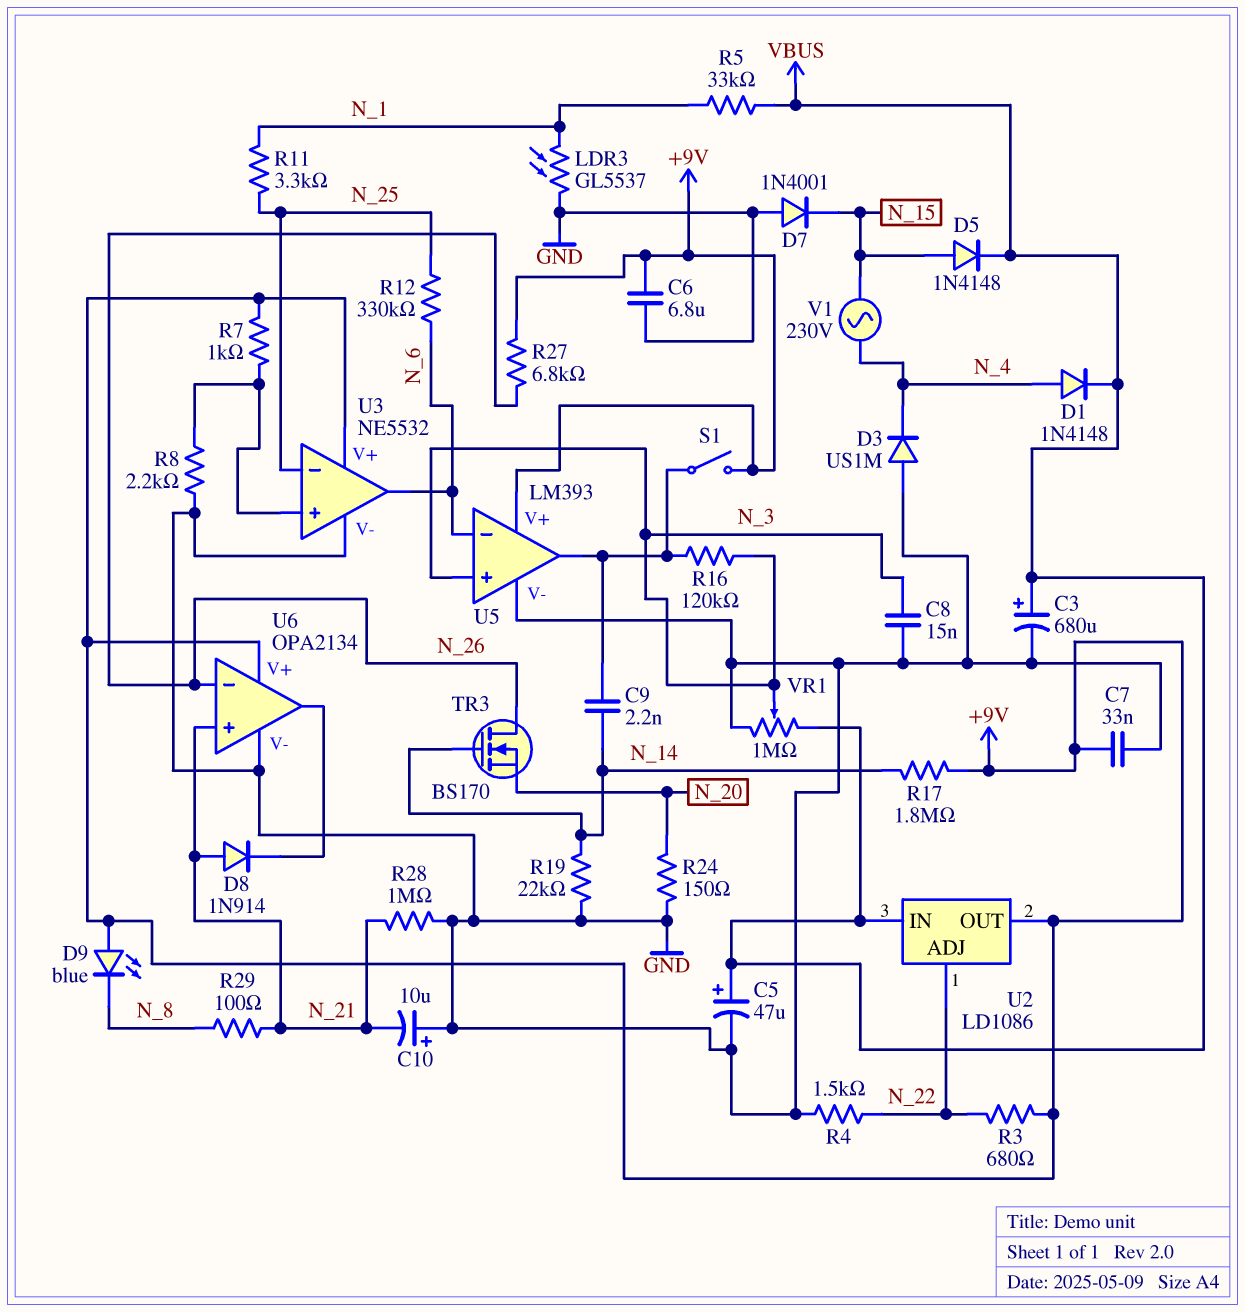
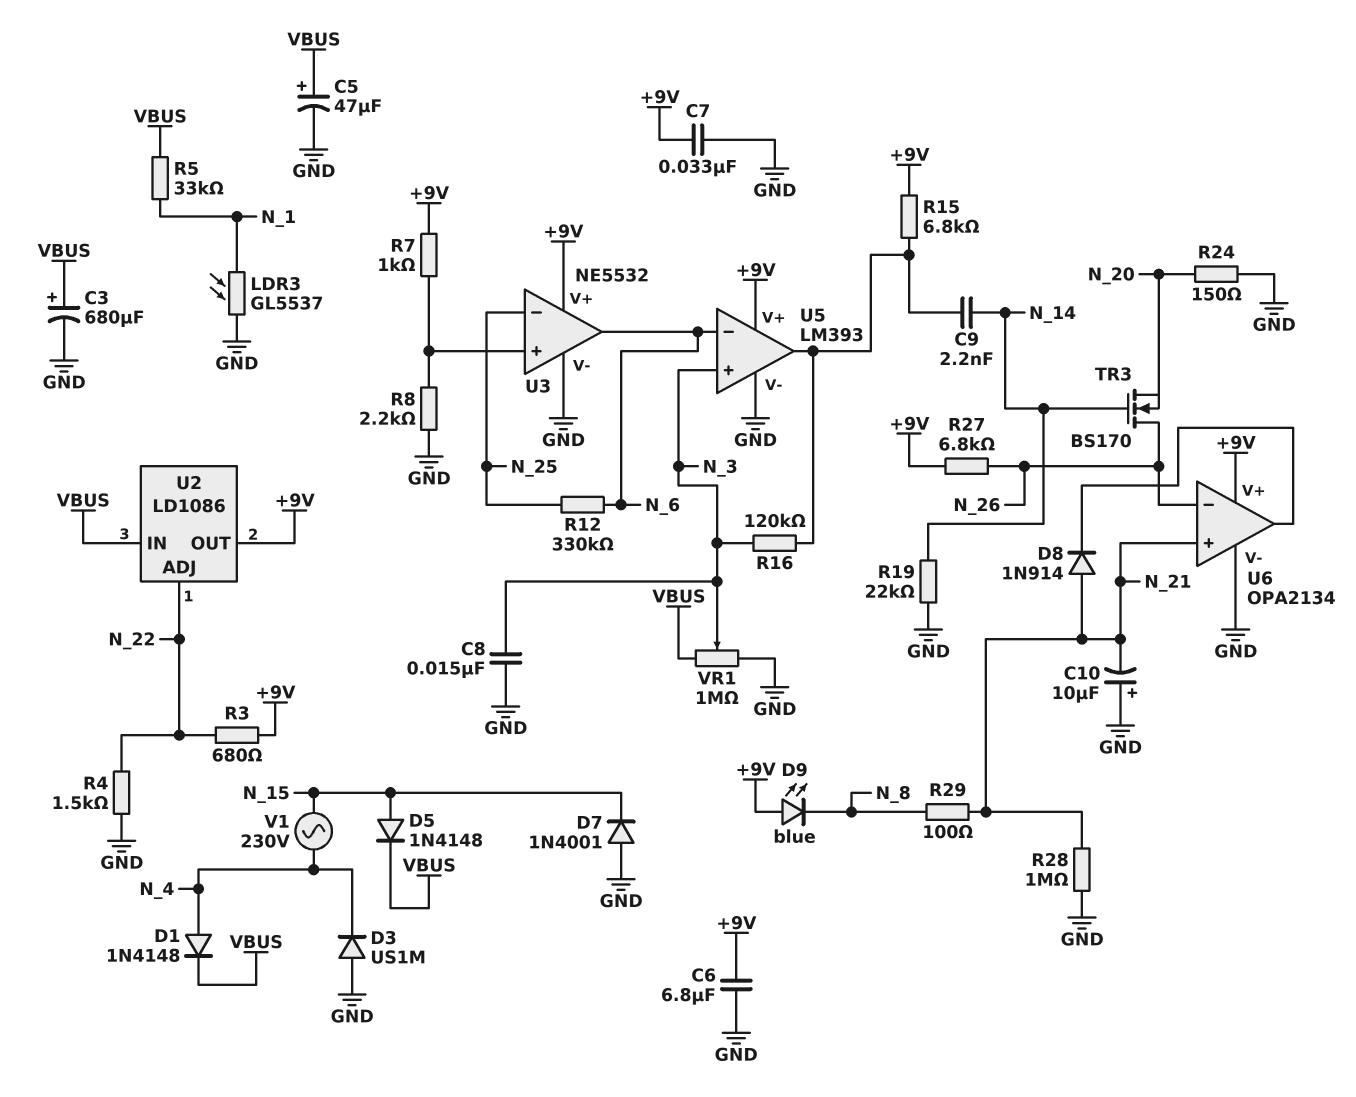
R11: 3.3k (N_1, N_25) -> none
R15: none -> 6.8k (+9V, U5/out)
R17: 1.8M (+9V, N_14) -> none
S1: switch (+9V, U5/out) -> none

